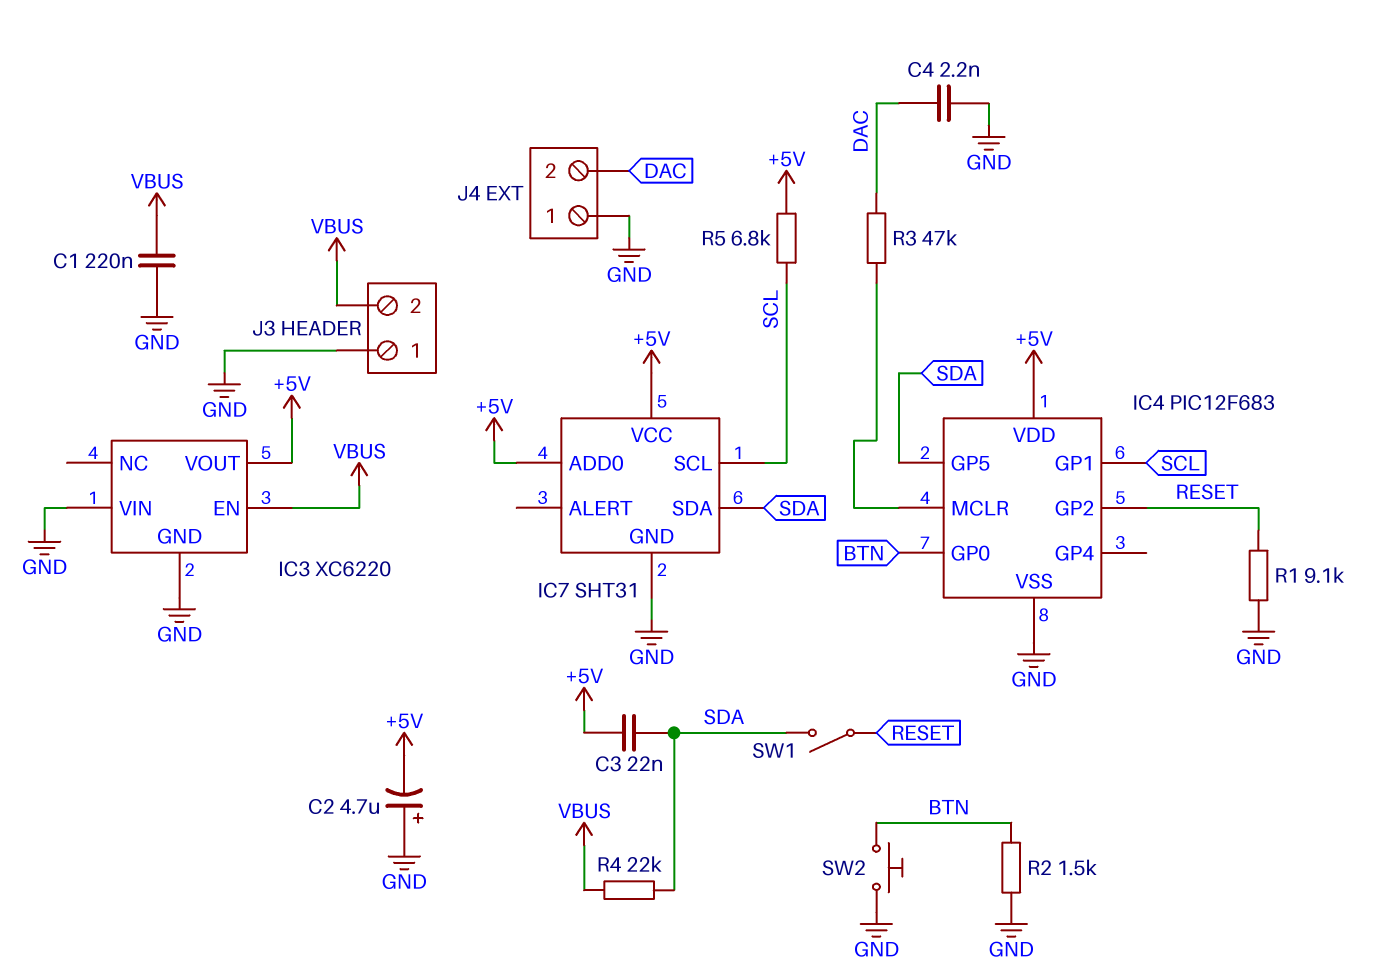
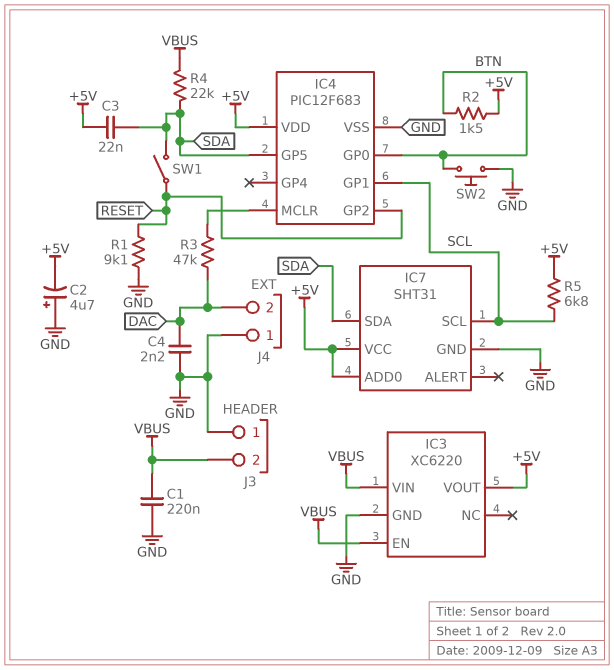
IC3 pin VIN: GND -> VBUS
R2: 1.5k (BTN, GND) -> 1.5k (+5V, BTN)

